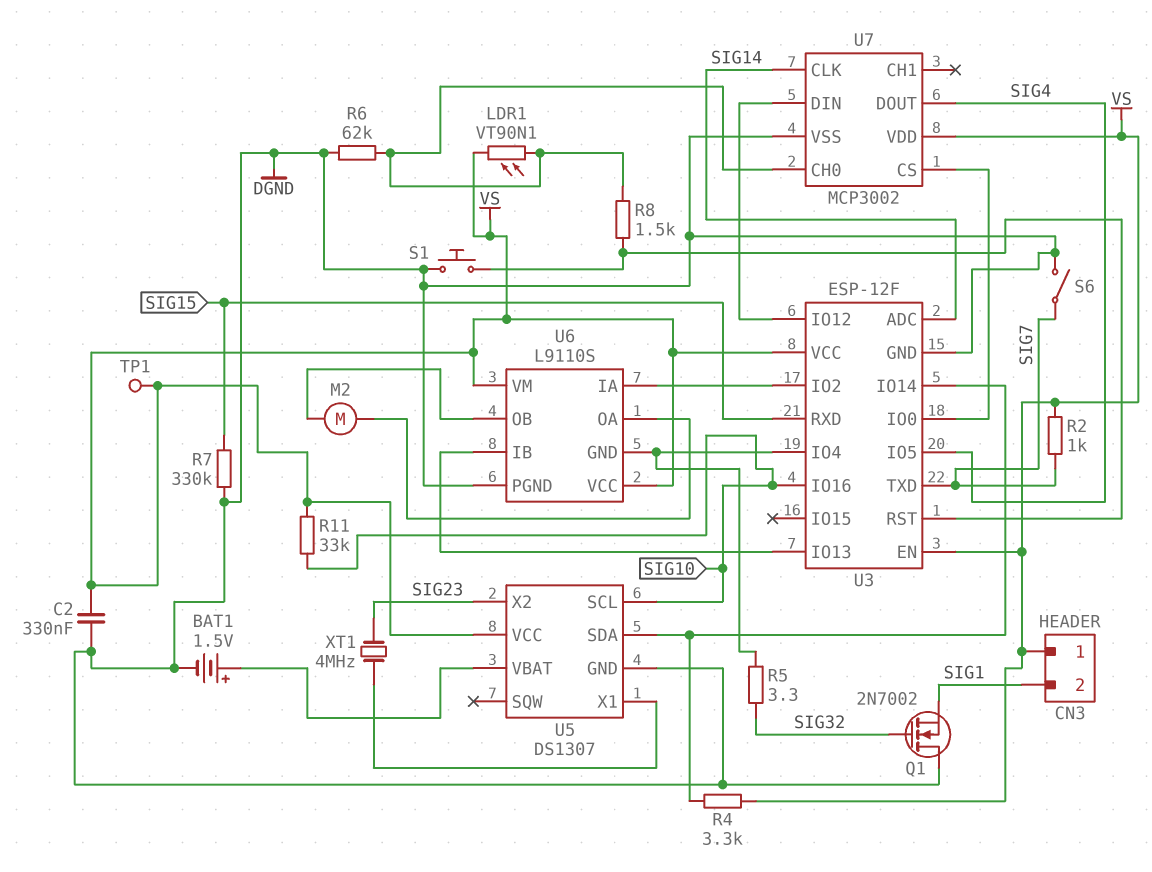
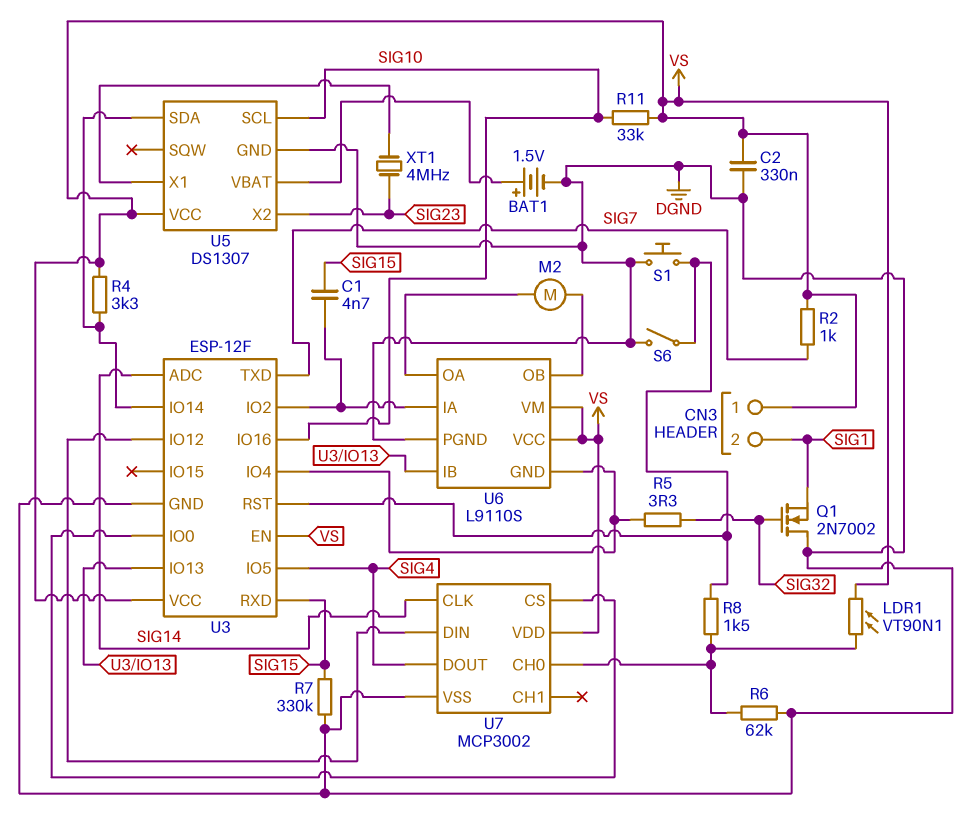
C1: none -> 4.7nF (SIG15, U3/IO2)
S6: switch (DGND, SIG7) -> switch (DGND, U3/RST)
TP1: test point (VS) -> none

